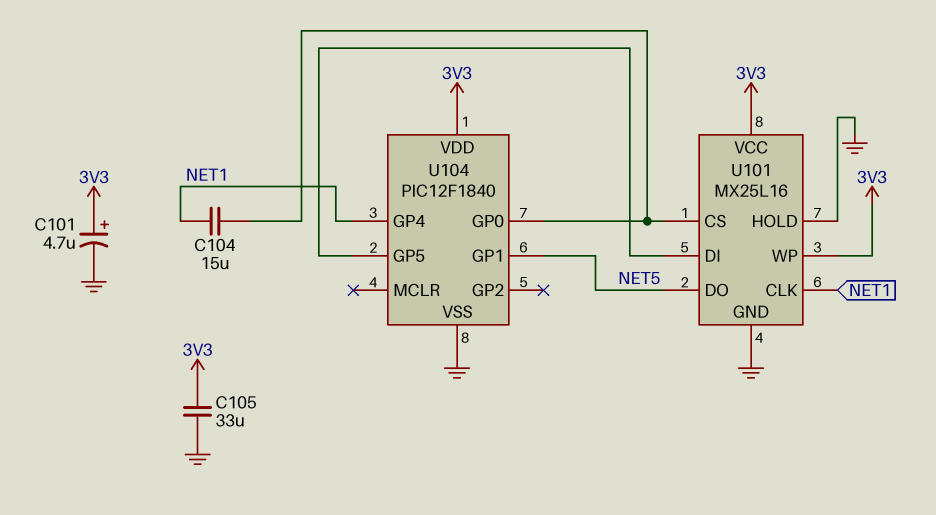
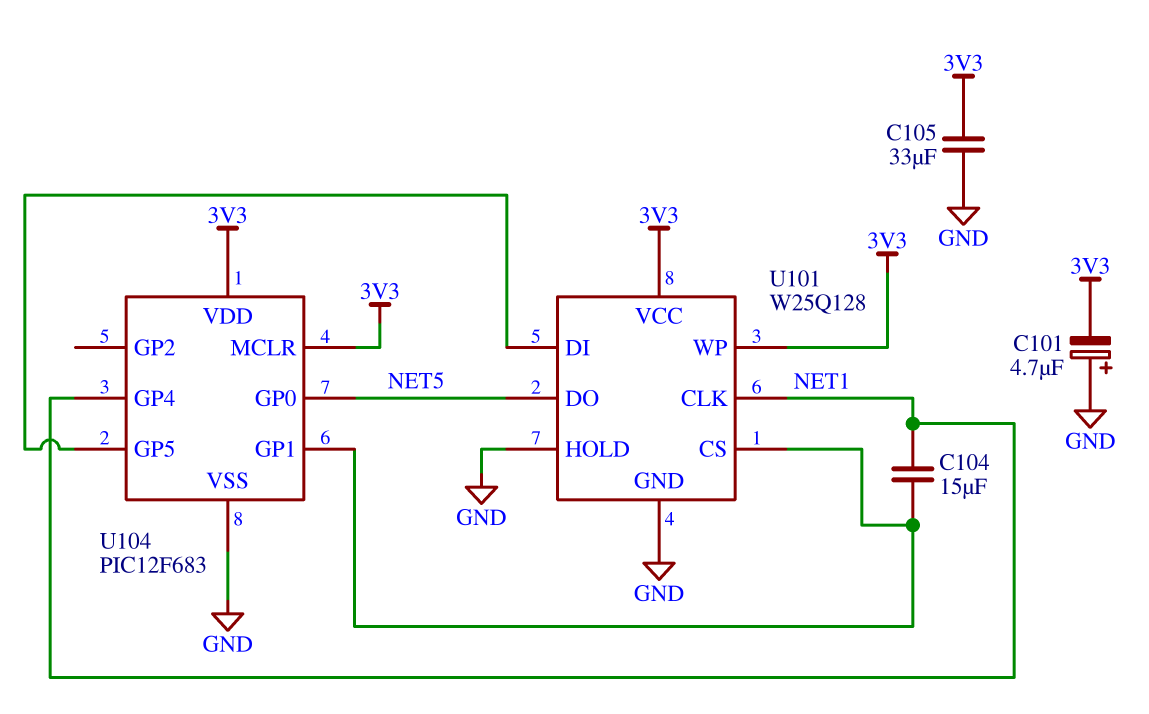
C101: 4.7uF (plus 3V3, minus GND) -> 4.7uF (plus GND, minus 3V3)
U101: MX25L16 -> W25Q128
U104: PIC12F1840 -> PIC12F683
U104 pin GP0: U101/CS -> NET5
U104 pin GP1: NET5 -> U101/CS
U104 pin MCLR: none -> 3V3

